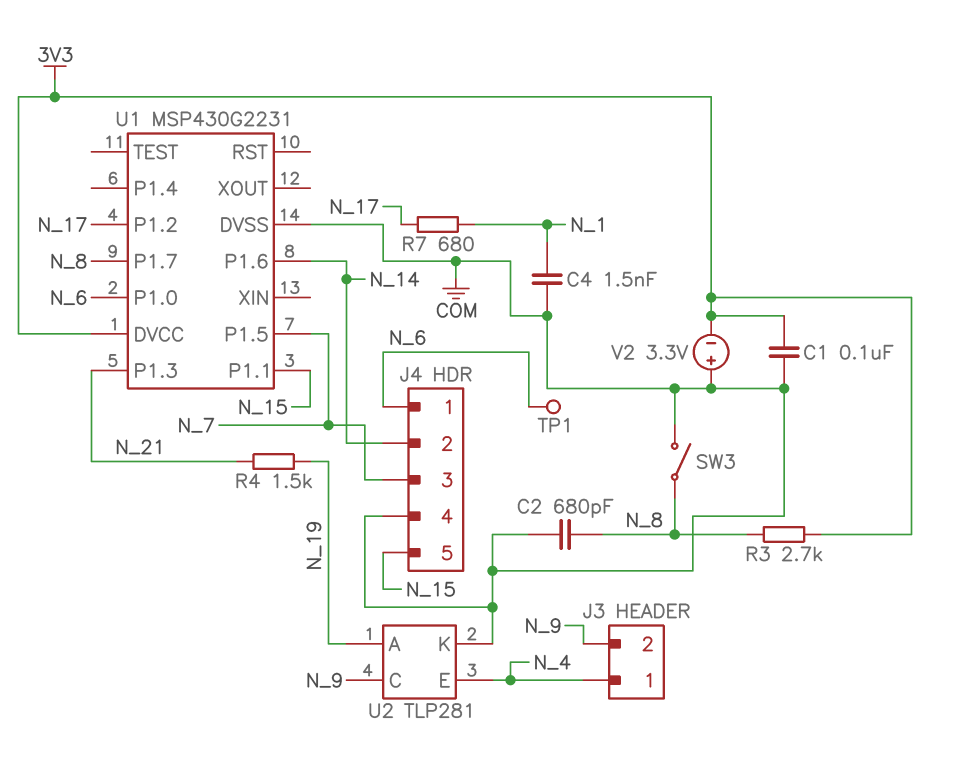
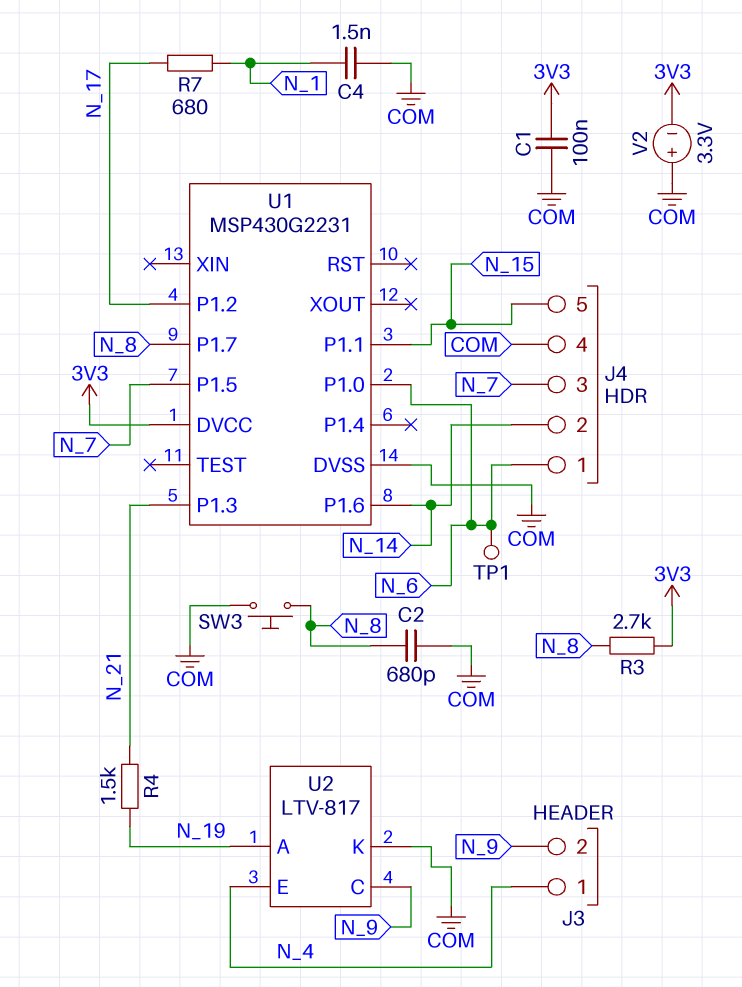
SW3: switch (COM, N_8) -> button (COM, N_8)
U2: TLP281 -> LTV-817

